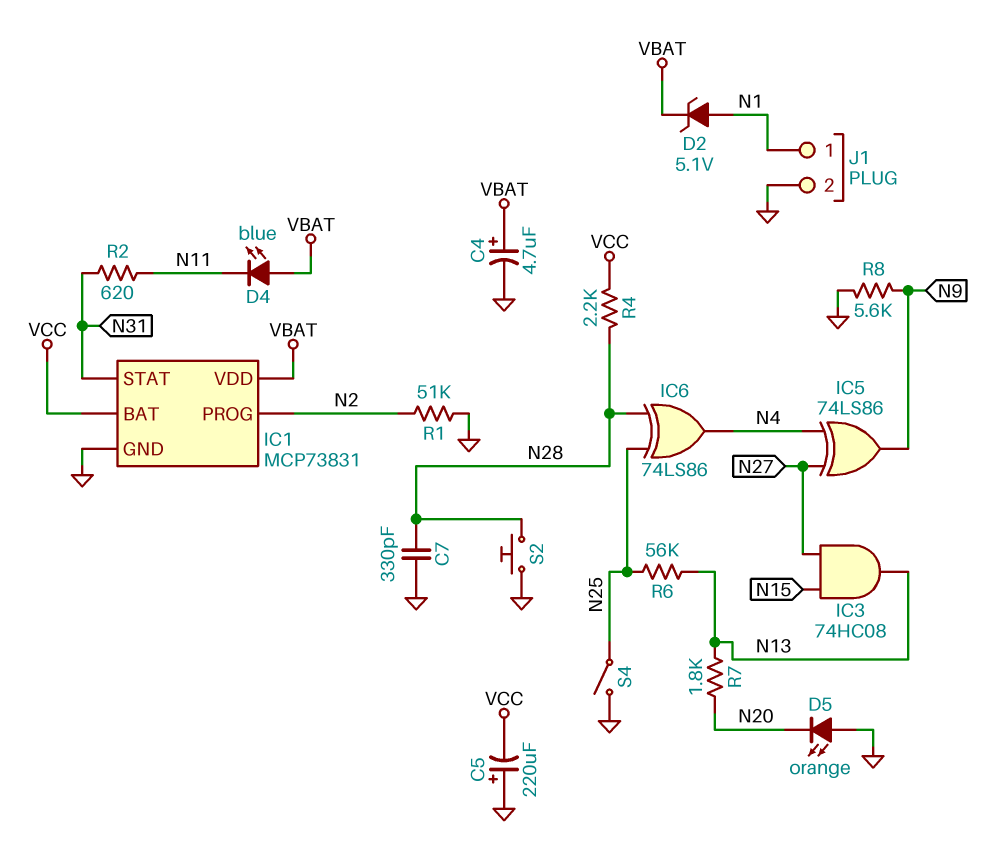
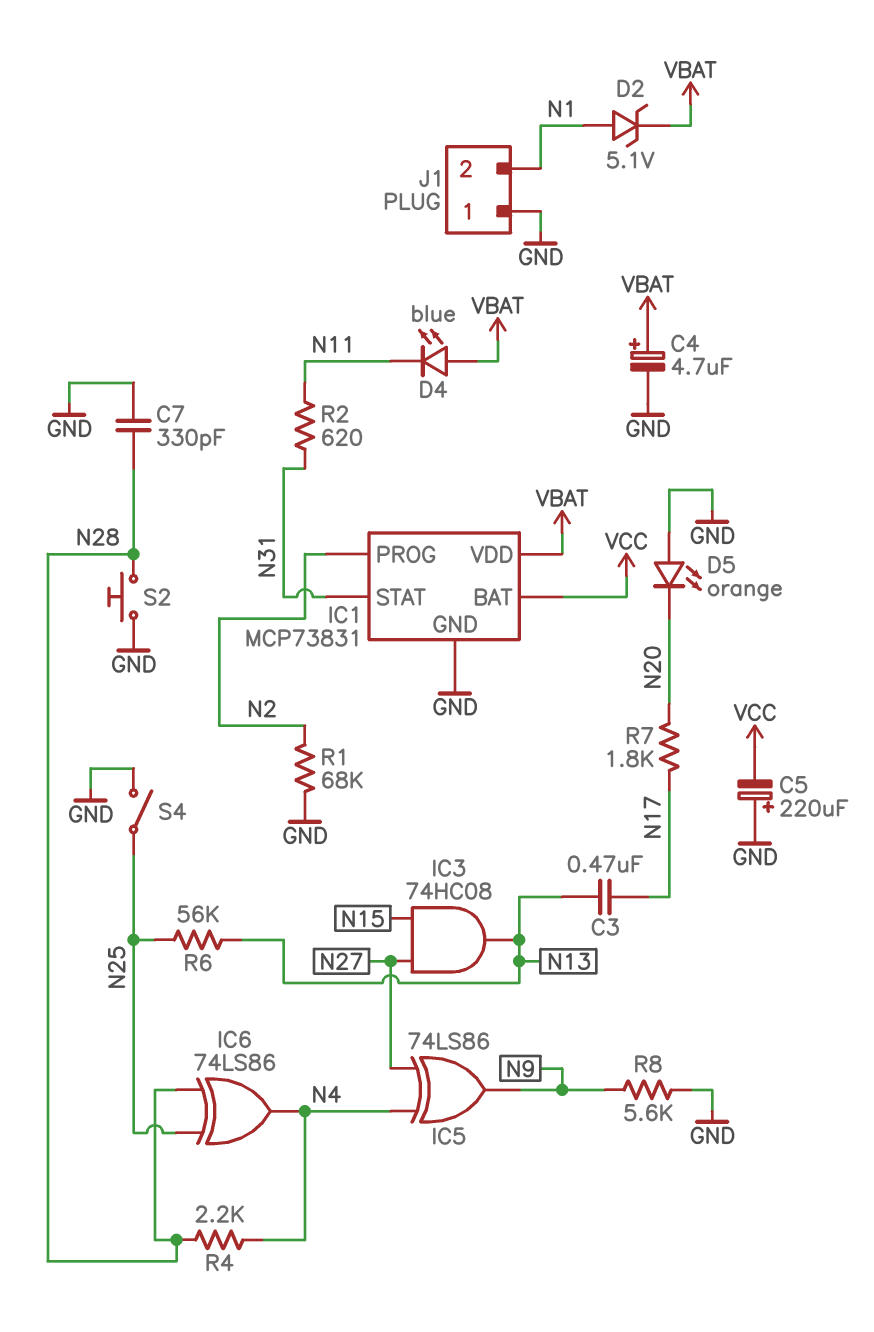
C3: none -> 470nF (N13, N17)
J1 pin 1: N1 -> GND
J1 pin 2: GND -> N1
R1: 51k (GND, N2) -> 68k (GND, N2)
R4: 2.2k (N28, VCC) -> 2.2k (N4, N28)
R7: 1.8k (N13, N20) -> 1.8k (N17, N20)

